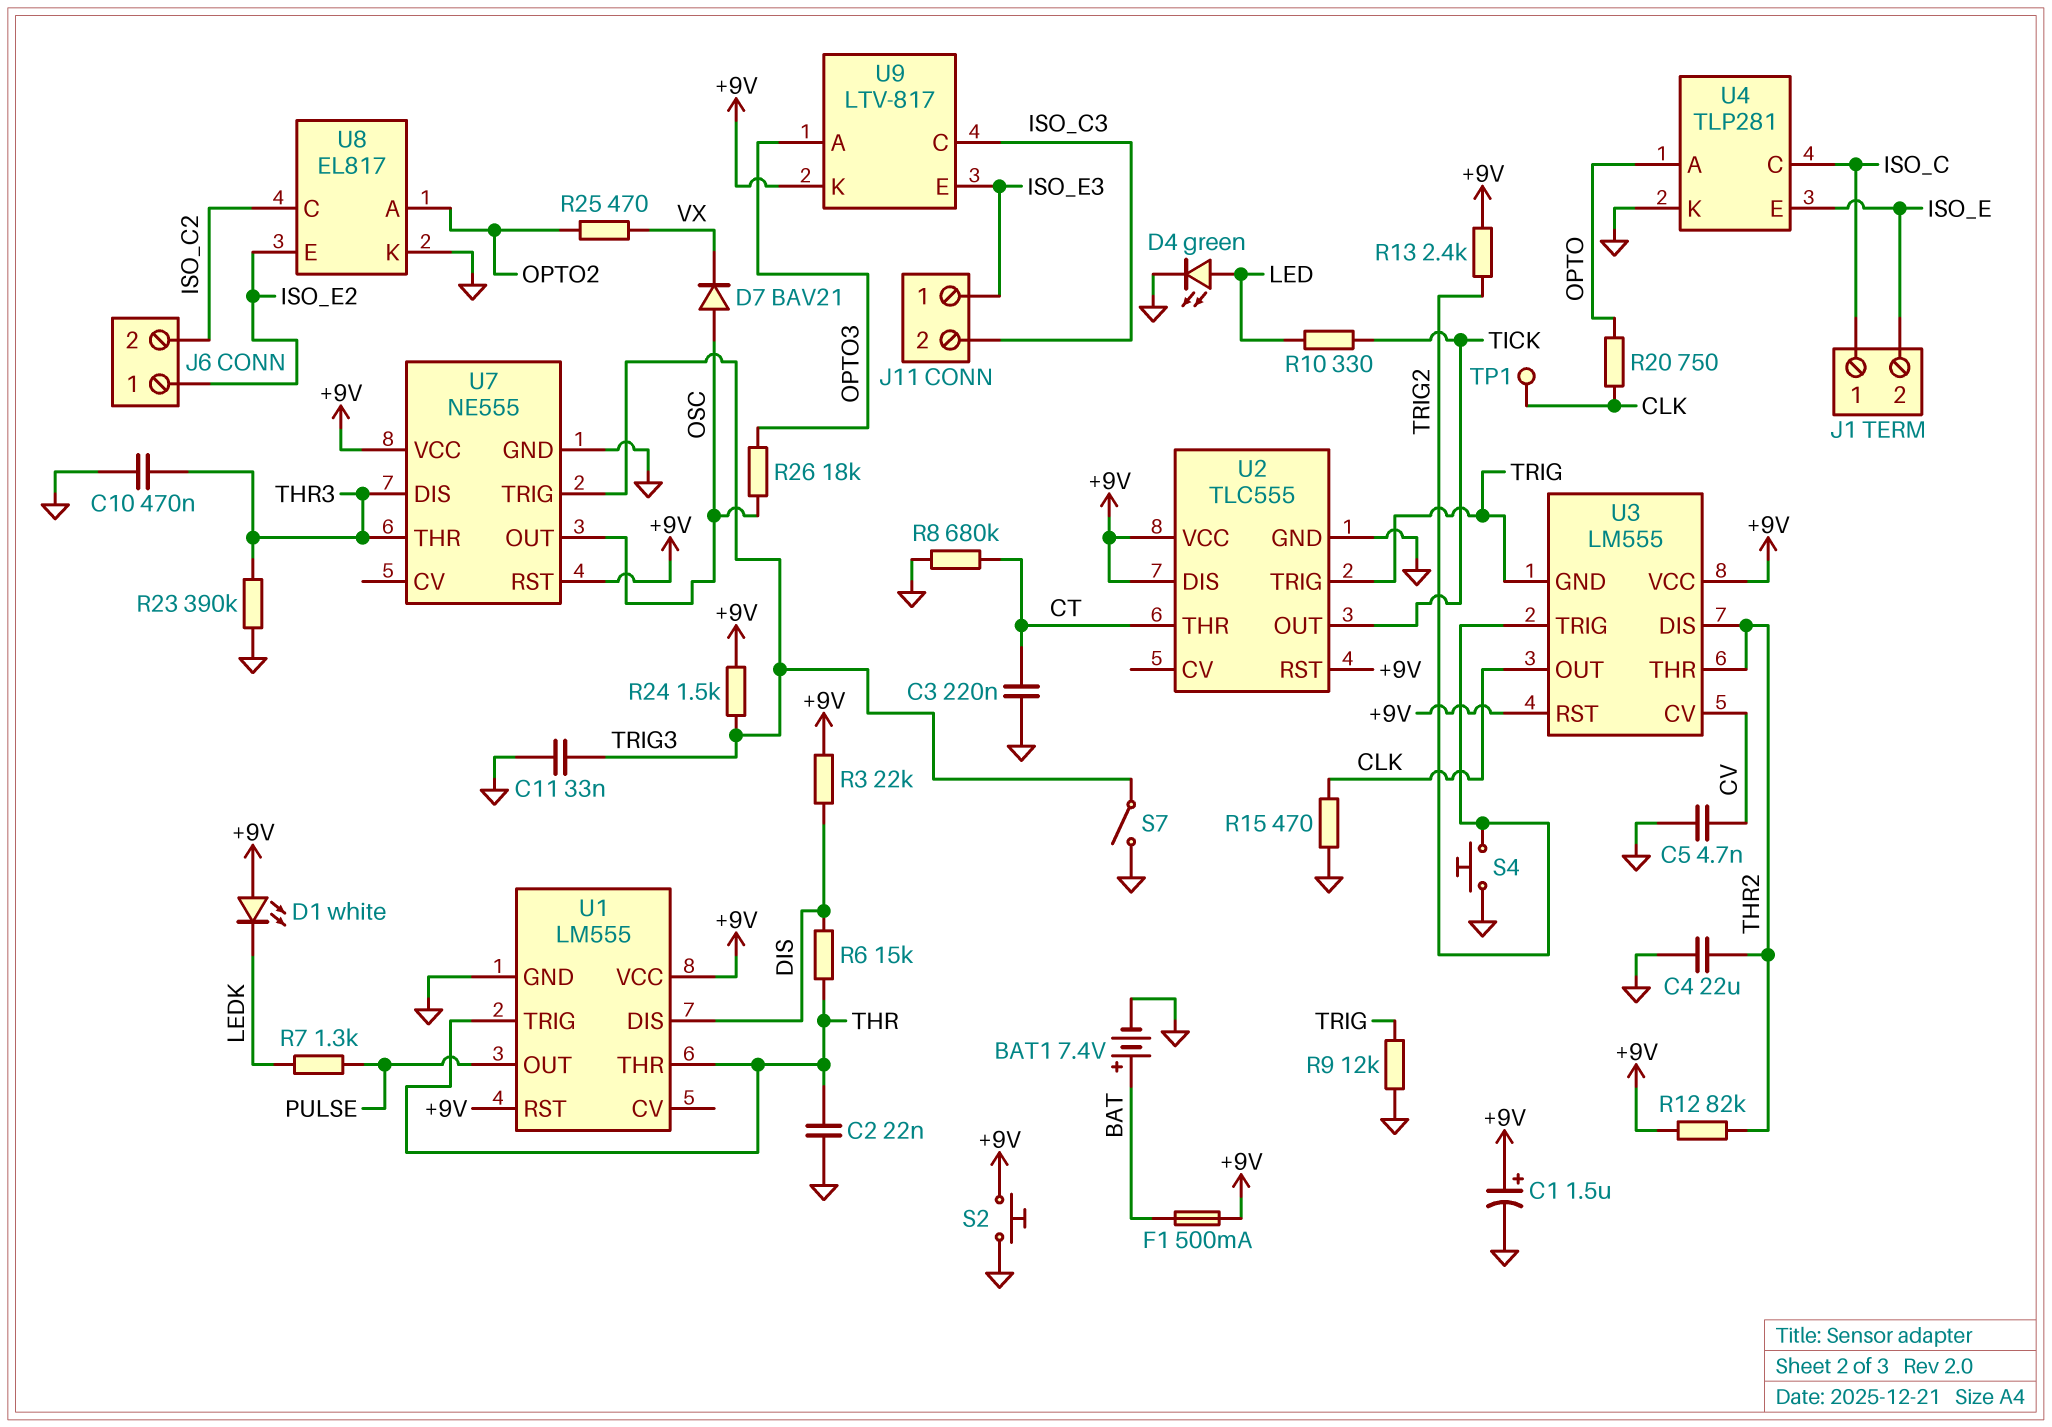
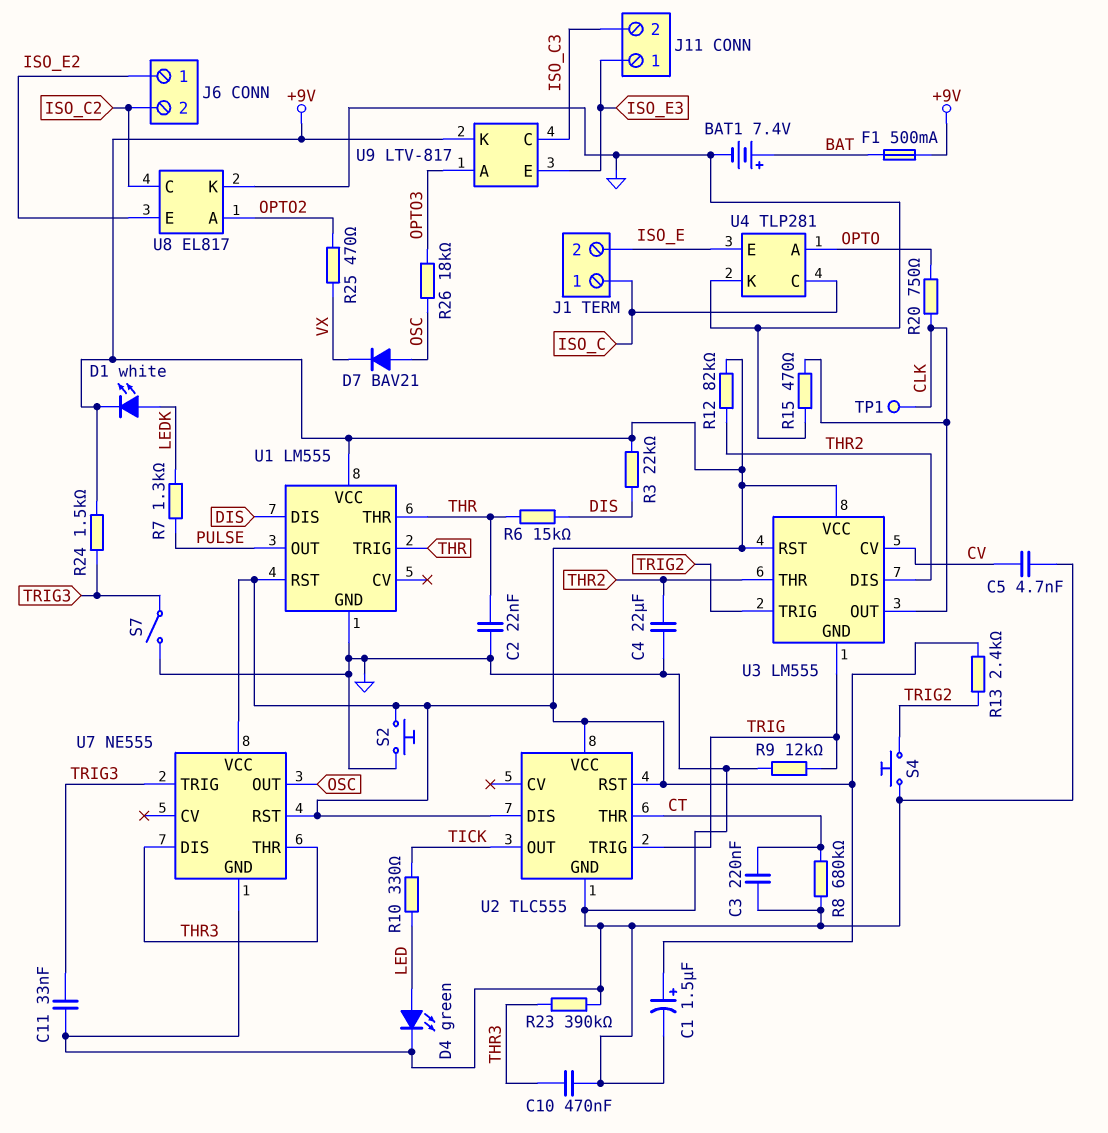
D1: LED white (A +9V, K LEDK) -> LED white (A LEDK, K +9V)

